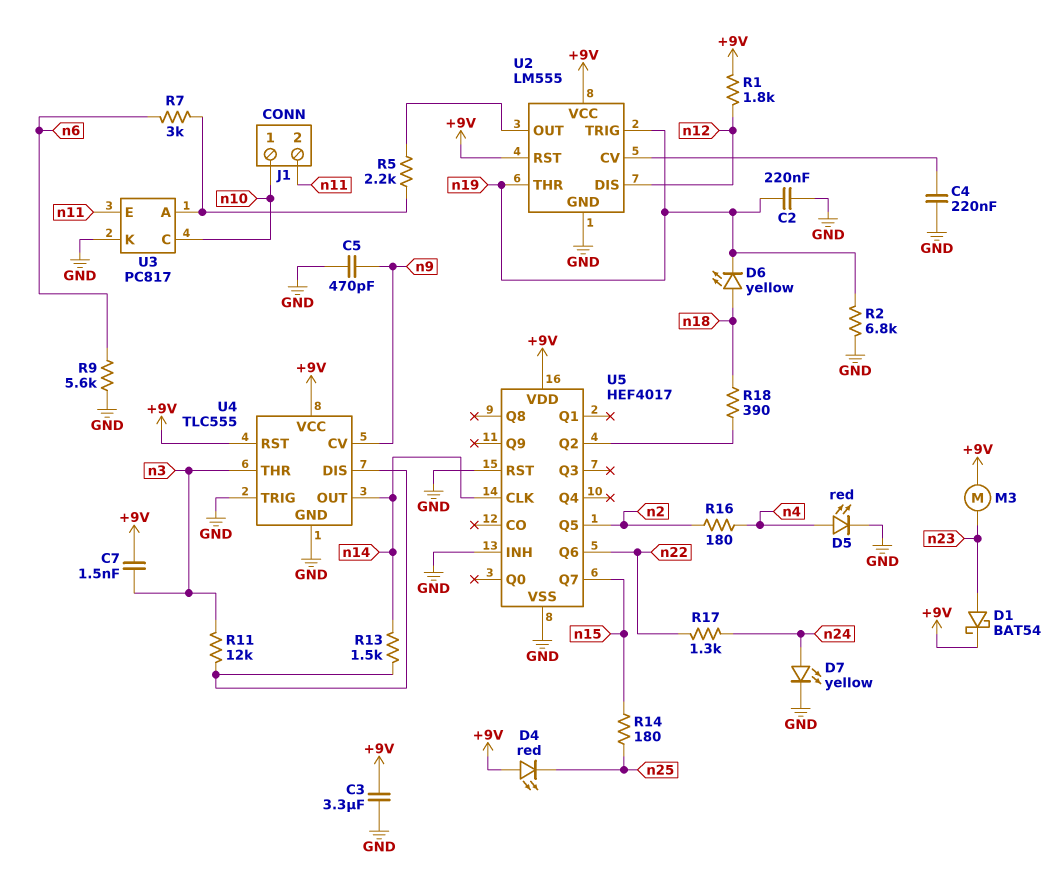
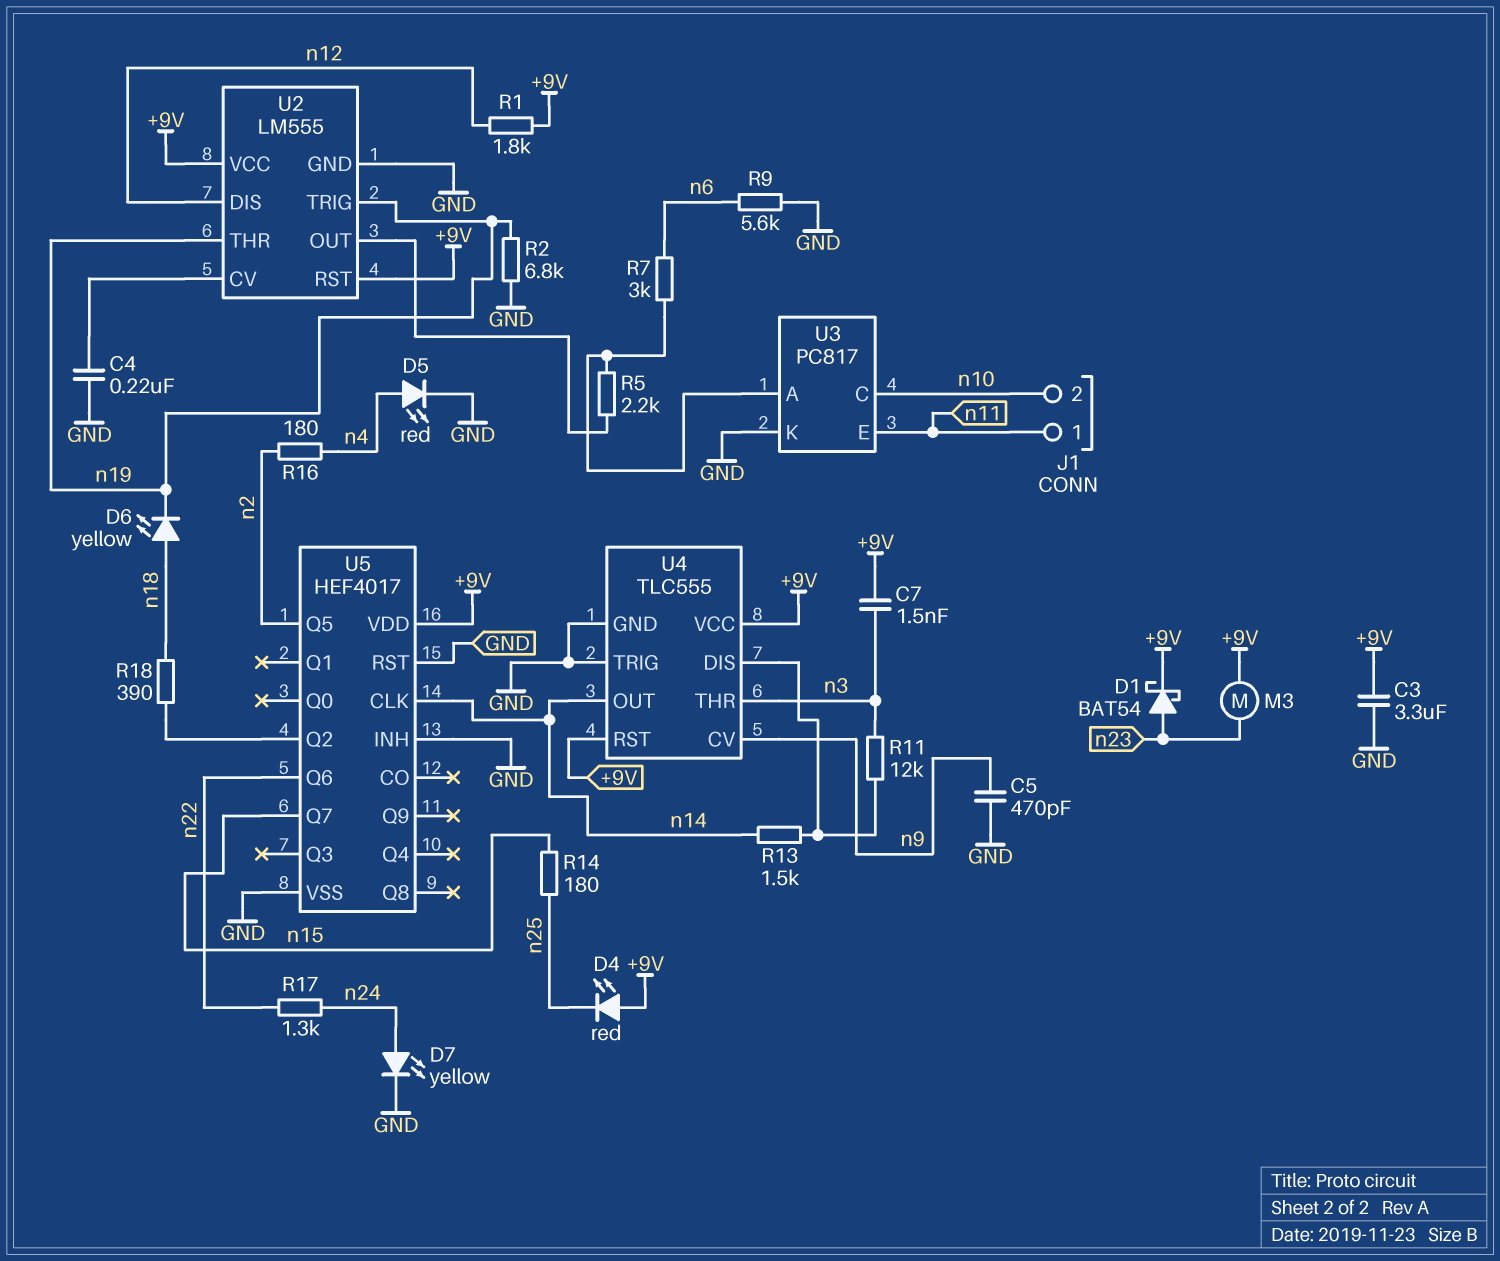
C2: 220nF (GND, n19) -> none
J1 pin 1: n10 -> n11
J1 pin 2: n11 -> n10

